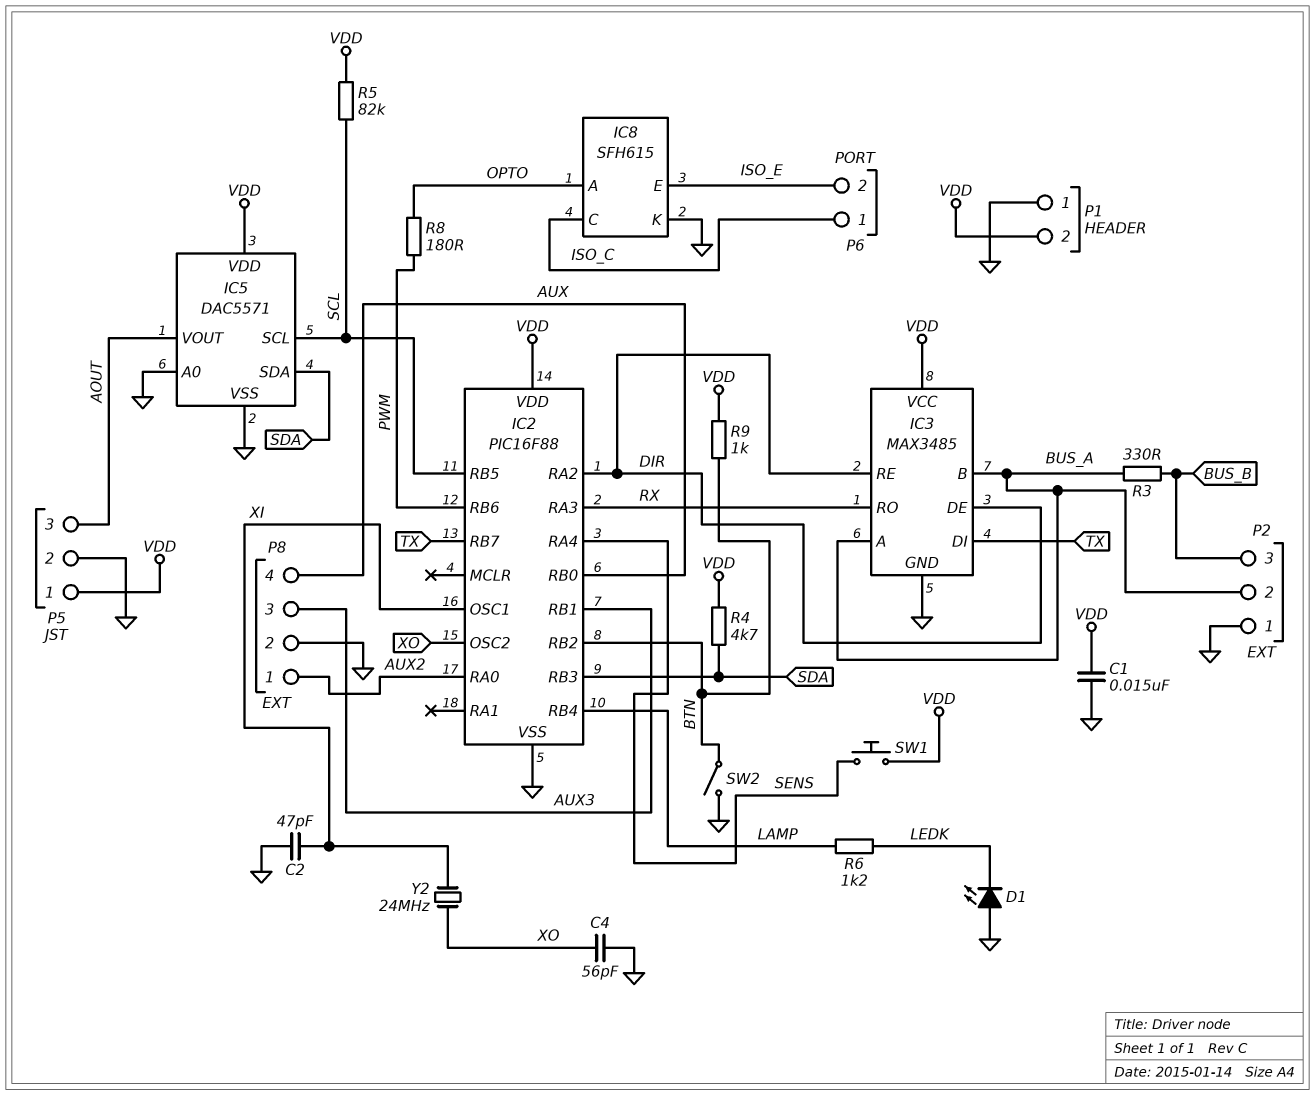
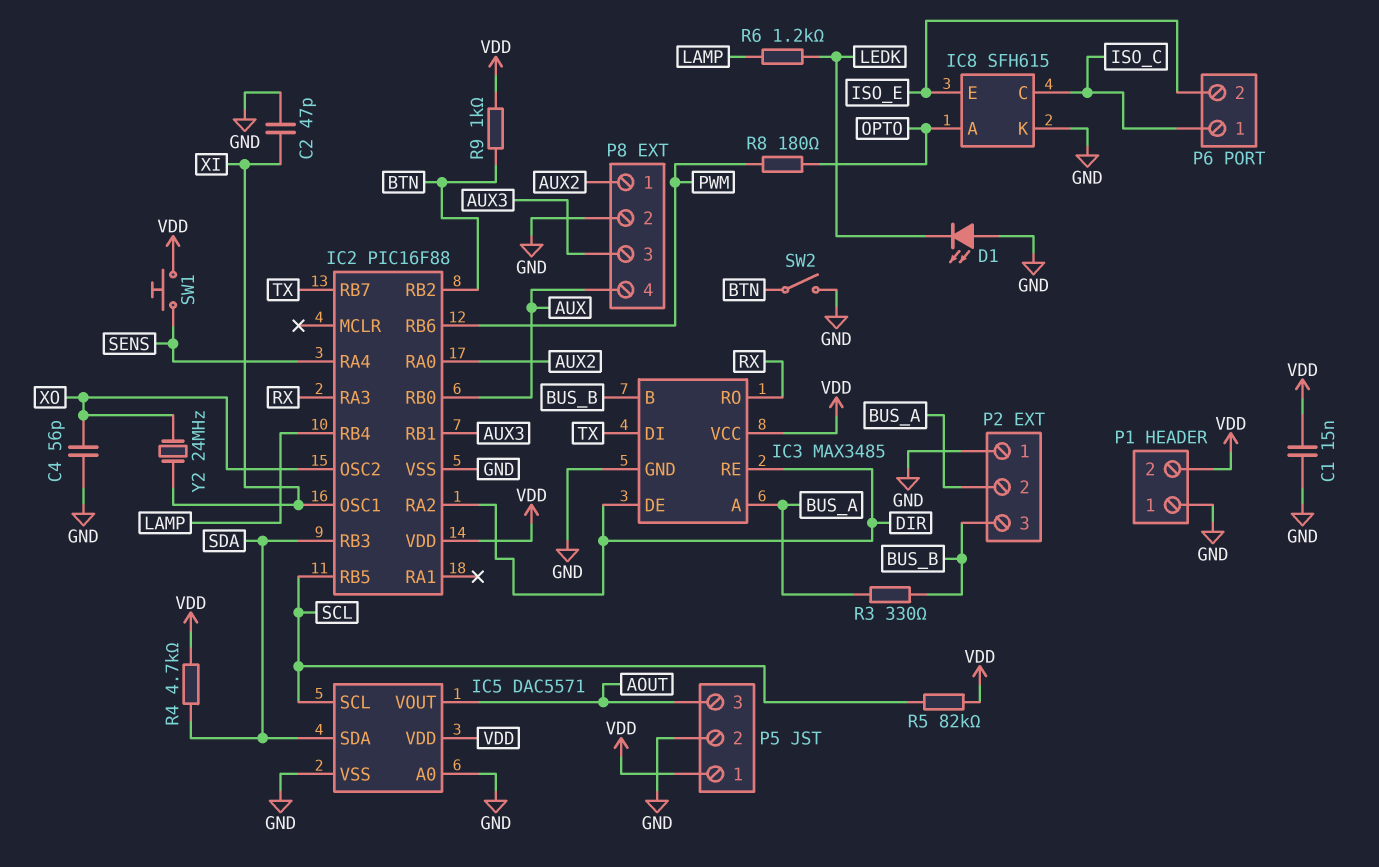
IC3 pin B: BUS_A -> BUS_B

